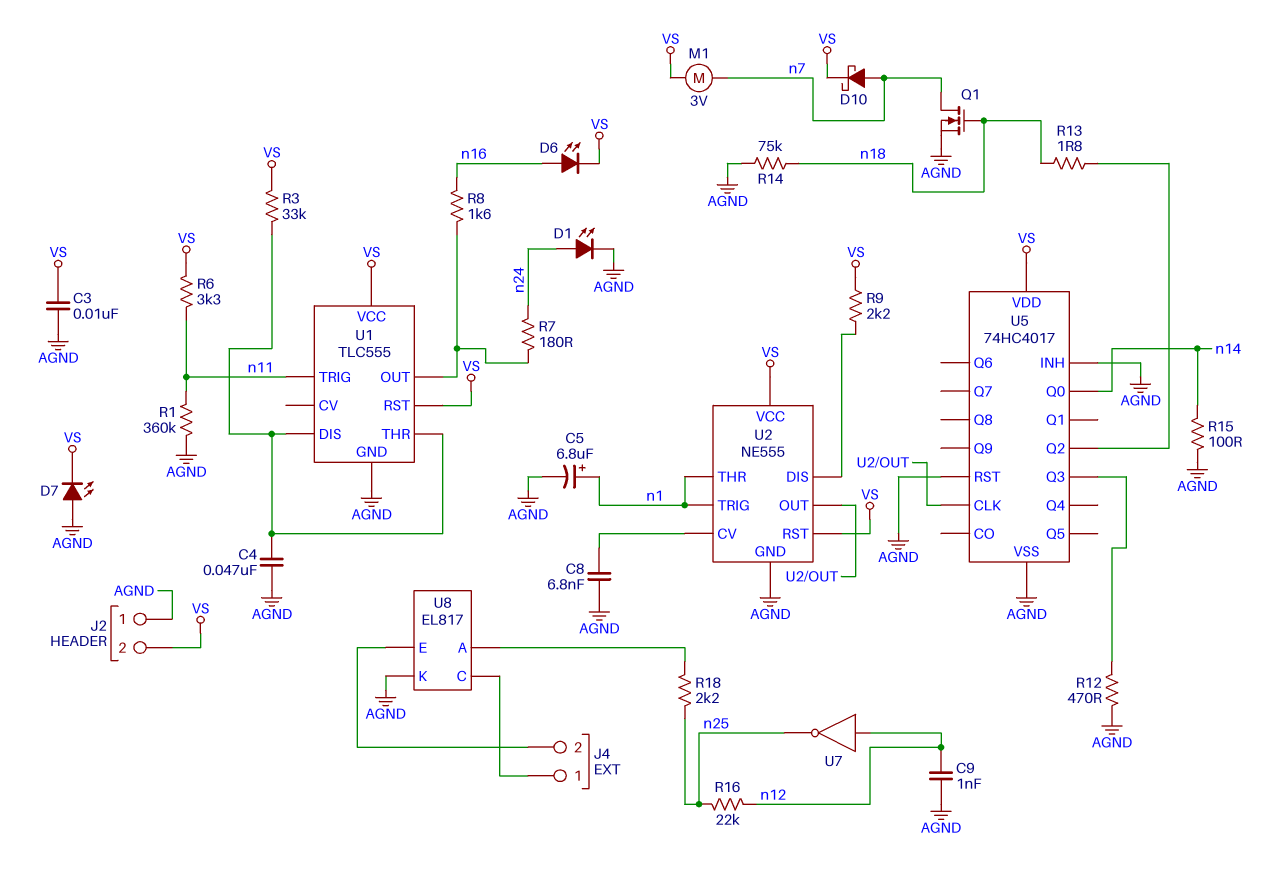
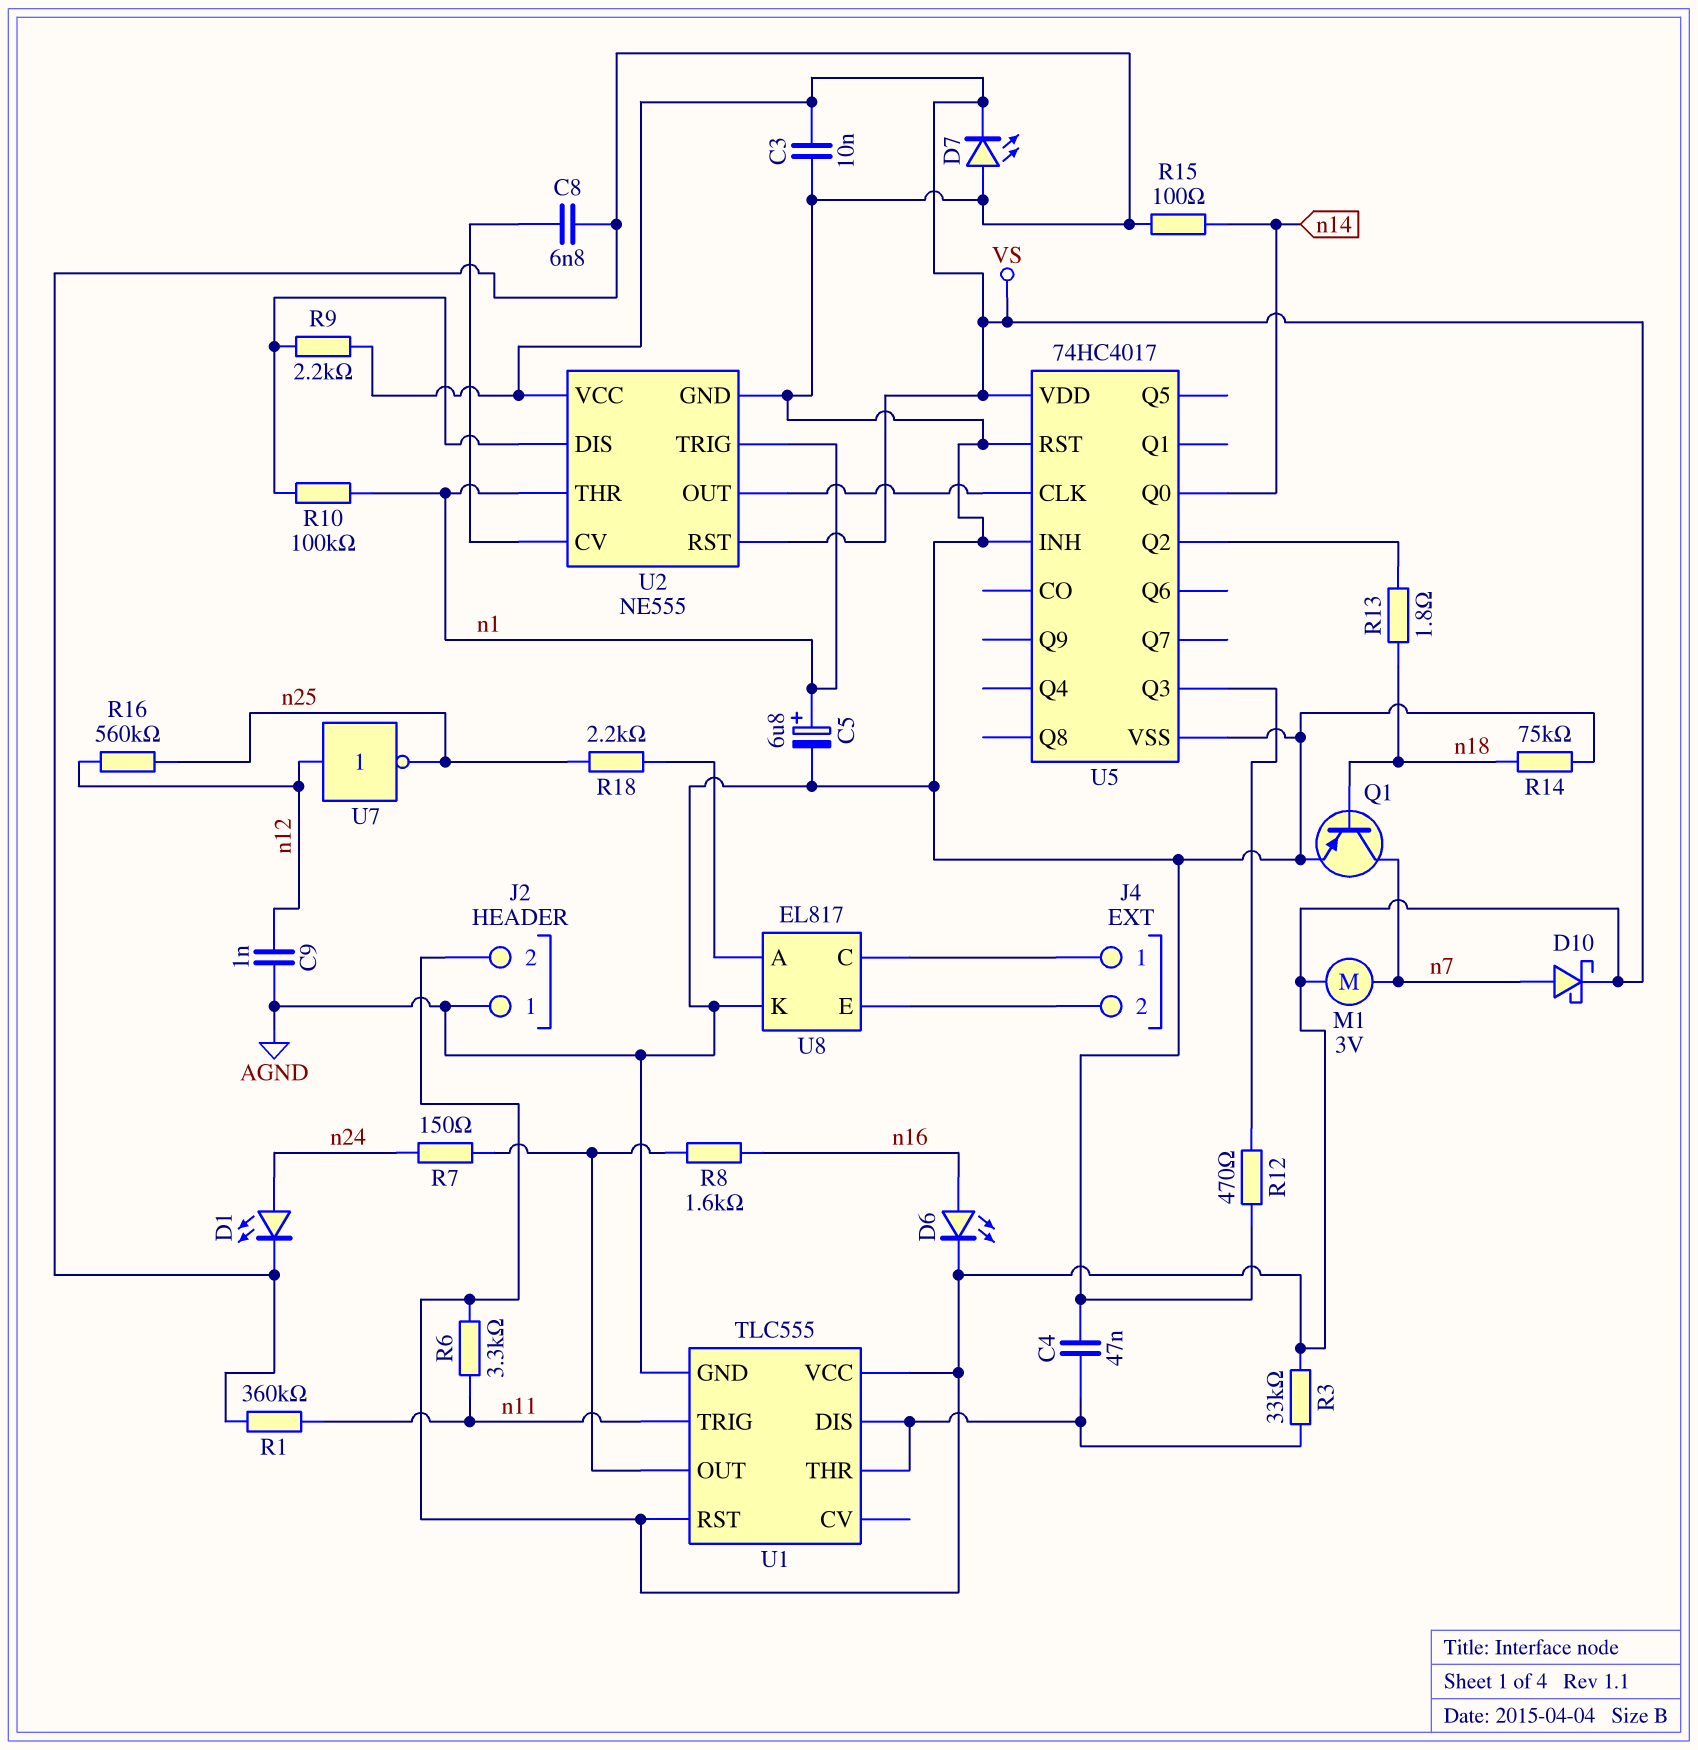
Q1: NMOS (G n18, D n7, S AGND) -> PNP (B n18, C n7, E AGND)
R7: 180 (U1/OUT, n24) -> 150 (U1/OUT, n24)
R10: none -> 100k (U2/DIS, n1)
R16: 22k (n12, n25) -> 560k (n12, n25)

